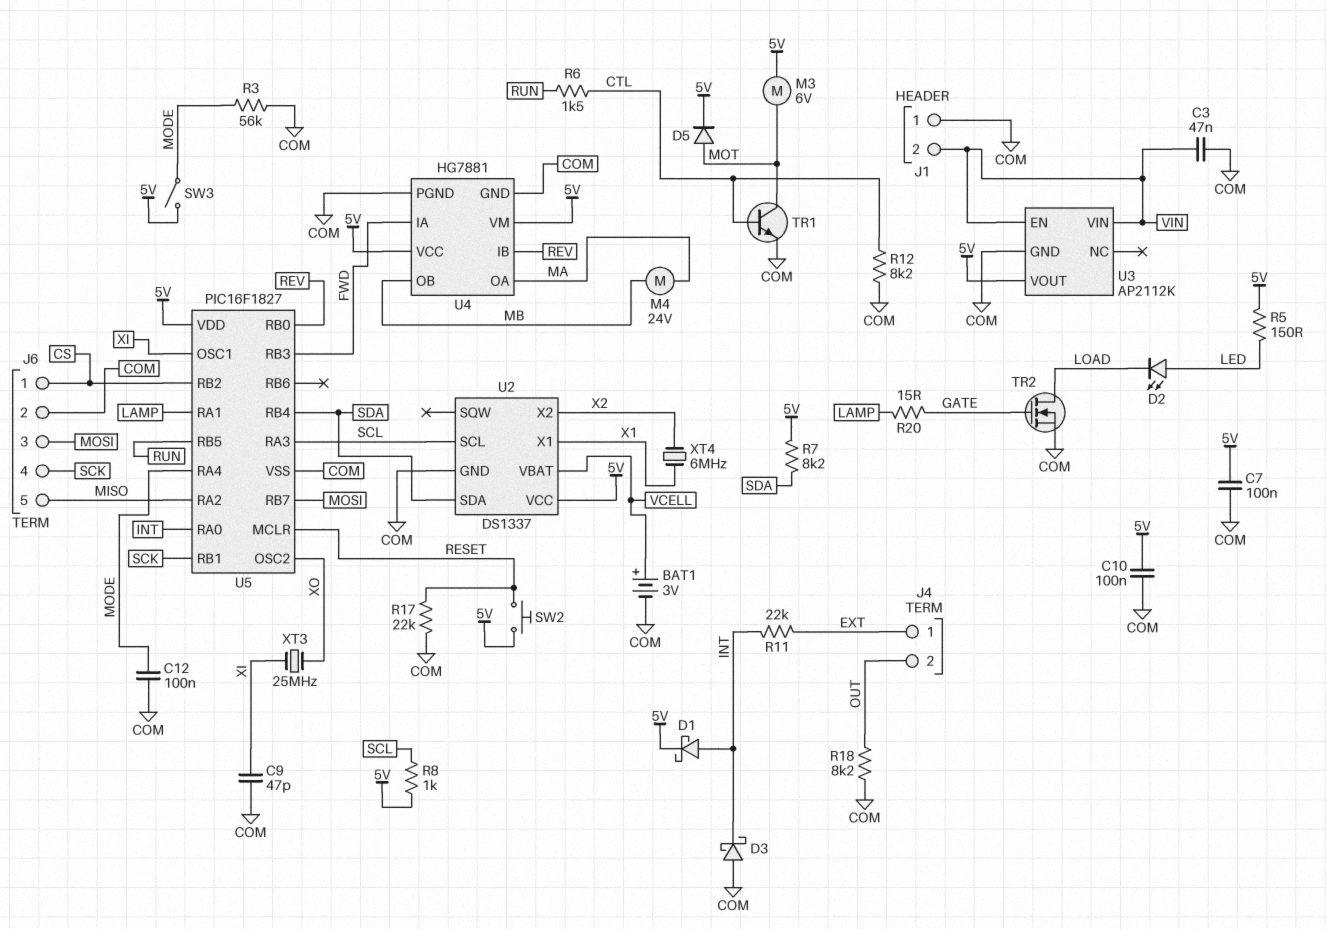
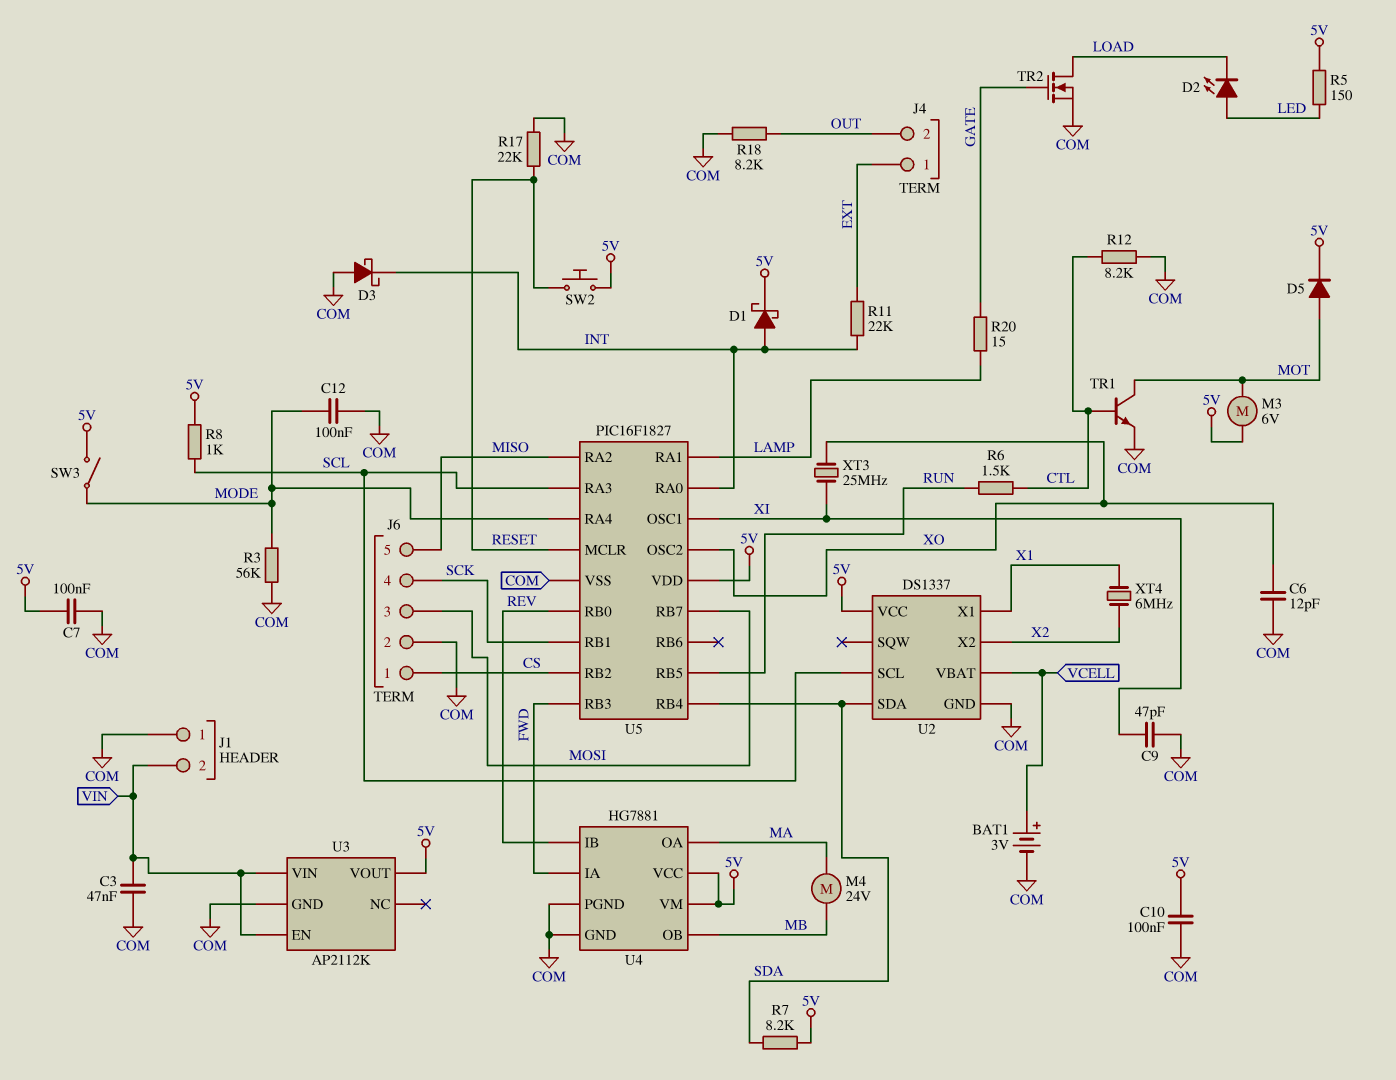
C6: none -> 12pF (COM, XO)

